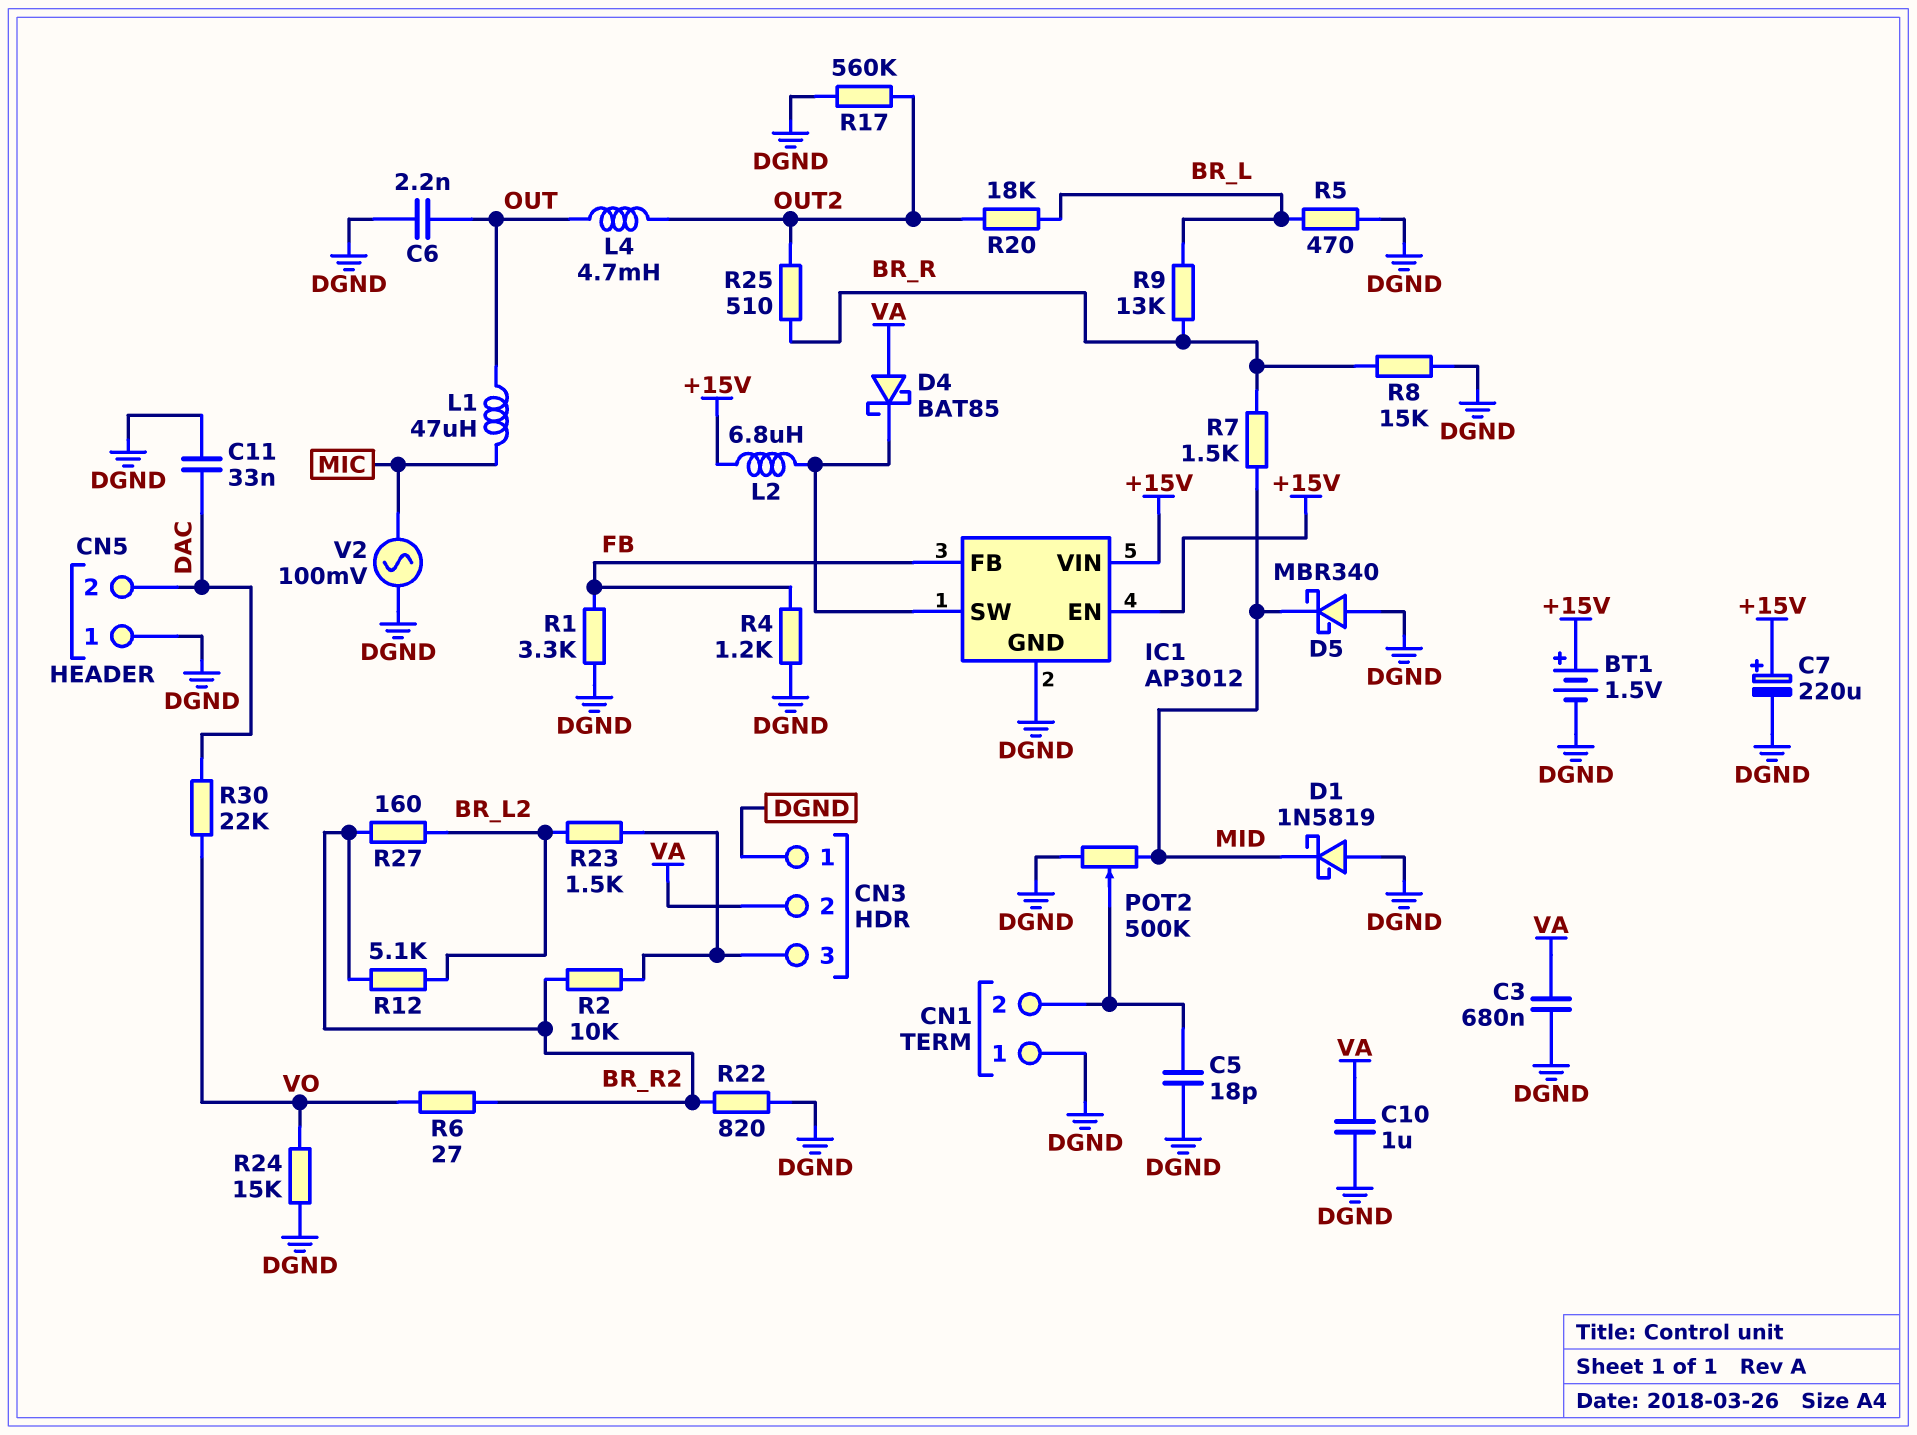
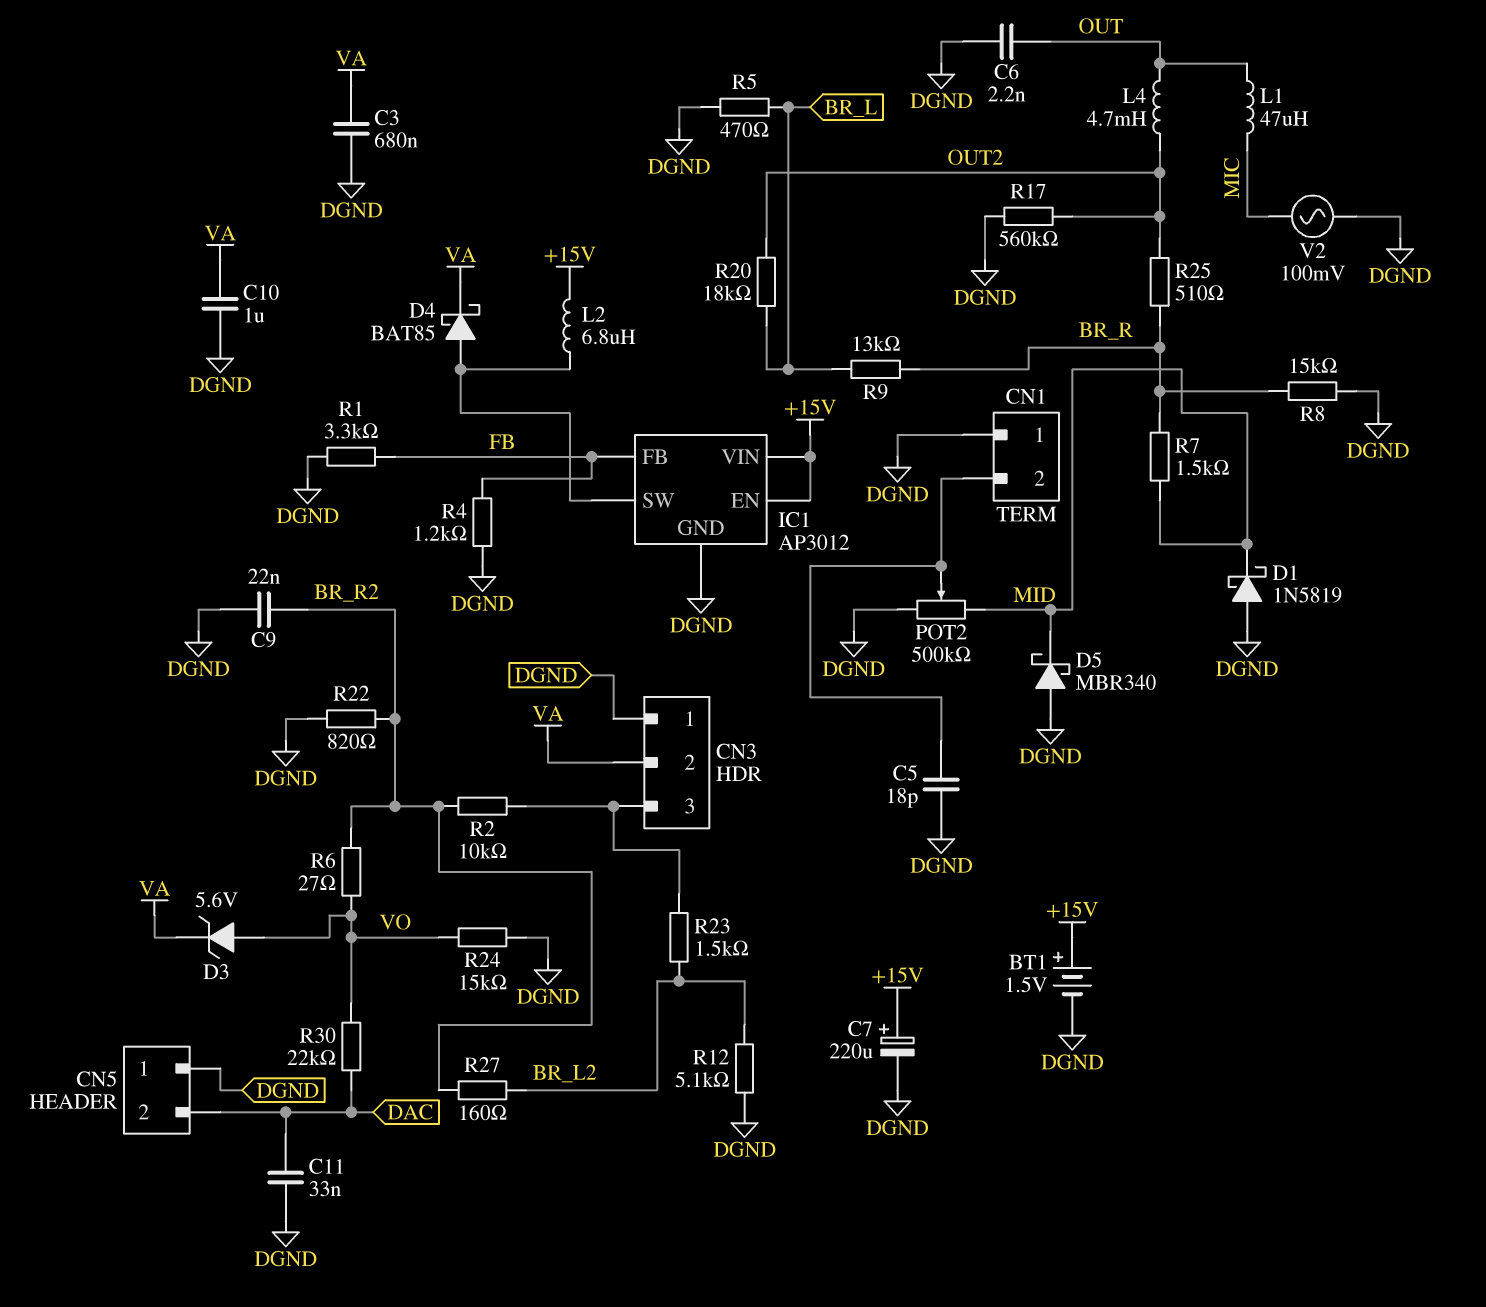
C9: none -> 22nF (BR_R2, DGND)
D3: none -> zener 5.6V (A VO, K VA)
D4: schottky BAT85 (A VA, K IC1/SW) -> schottky BAT85 (A IC1/SW, K VA)
R12: 5.1k (BR_L2, BR_R2) -> 5.1k (BR_L2, DGND)

